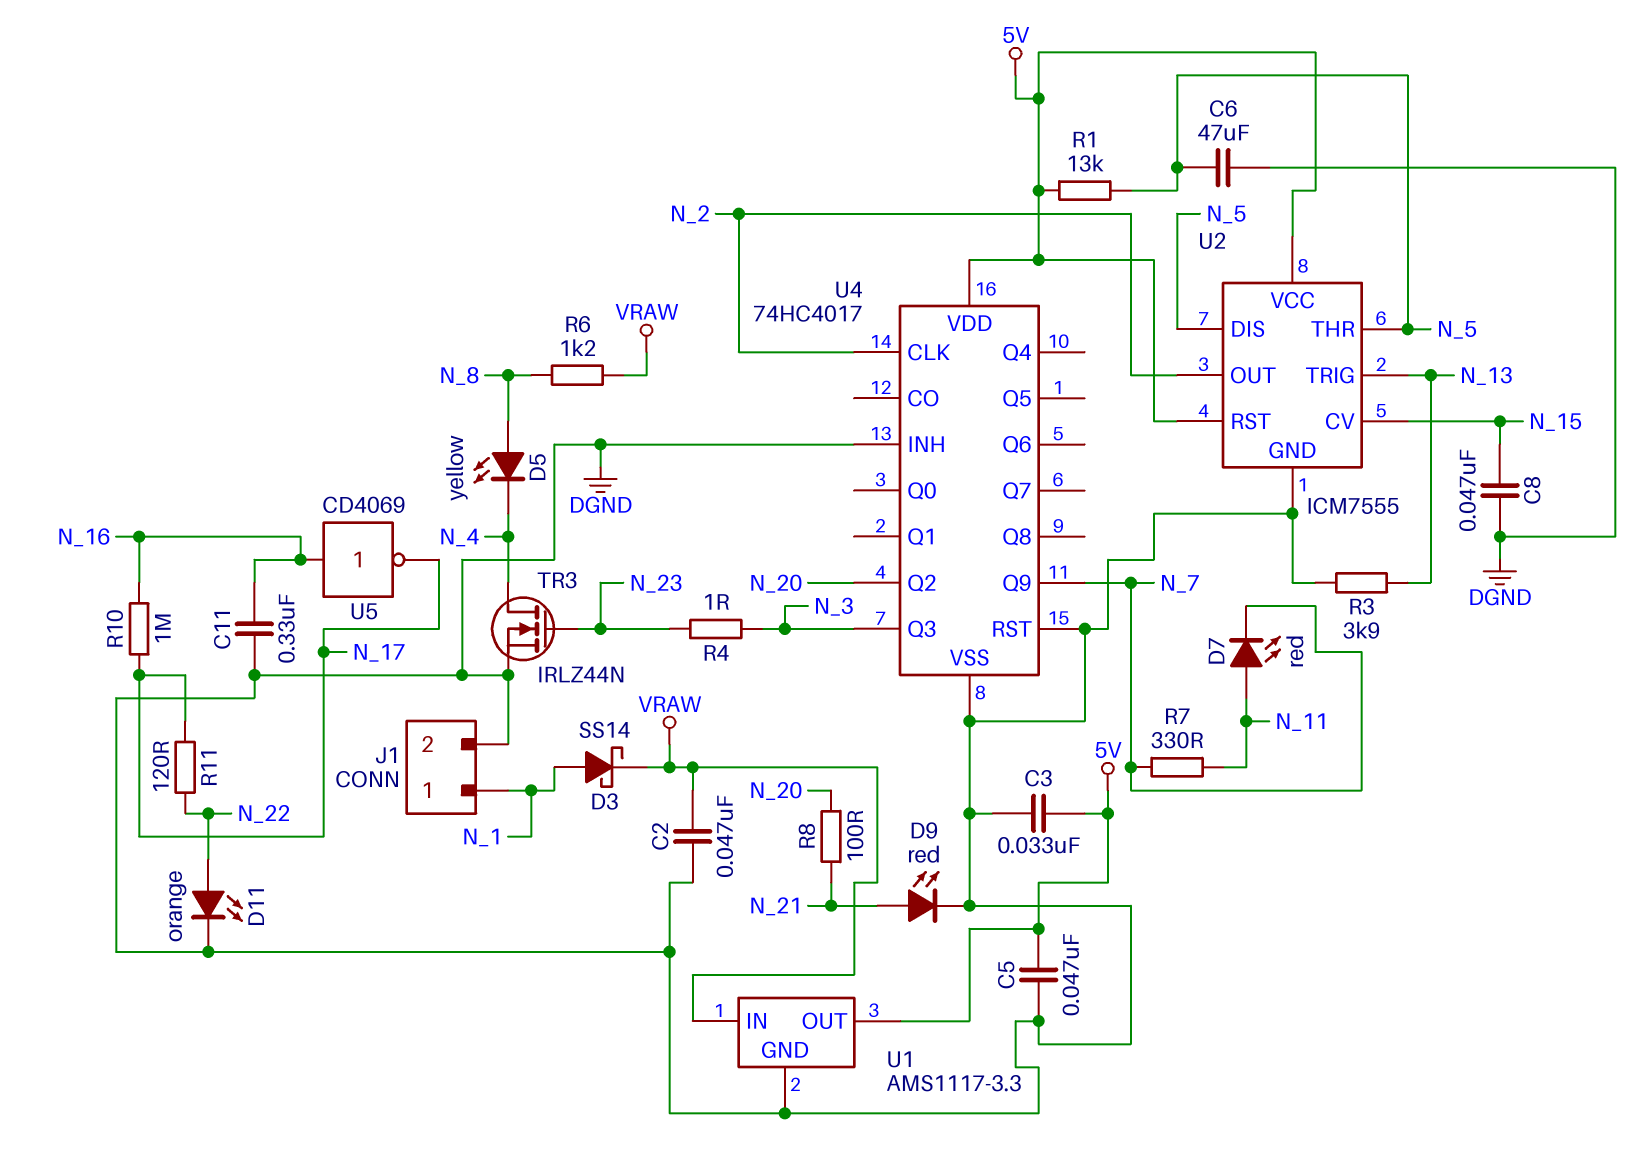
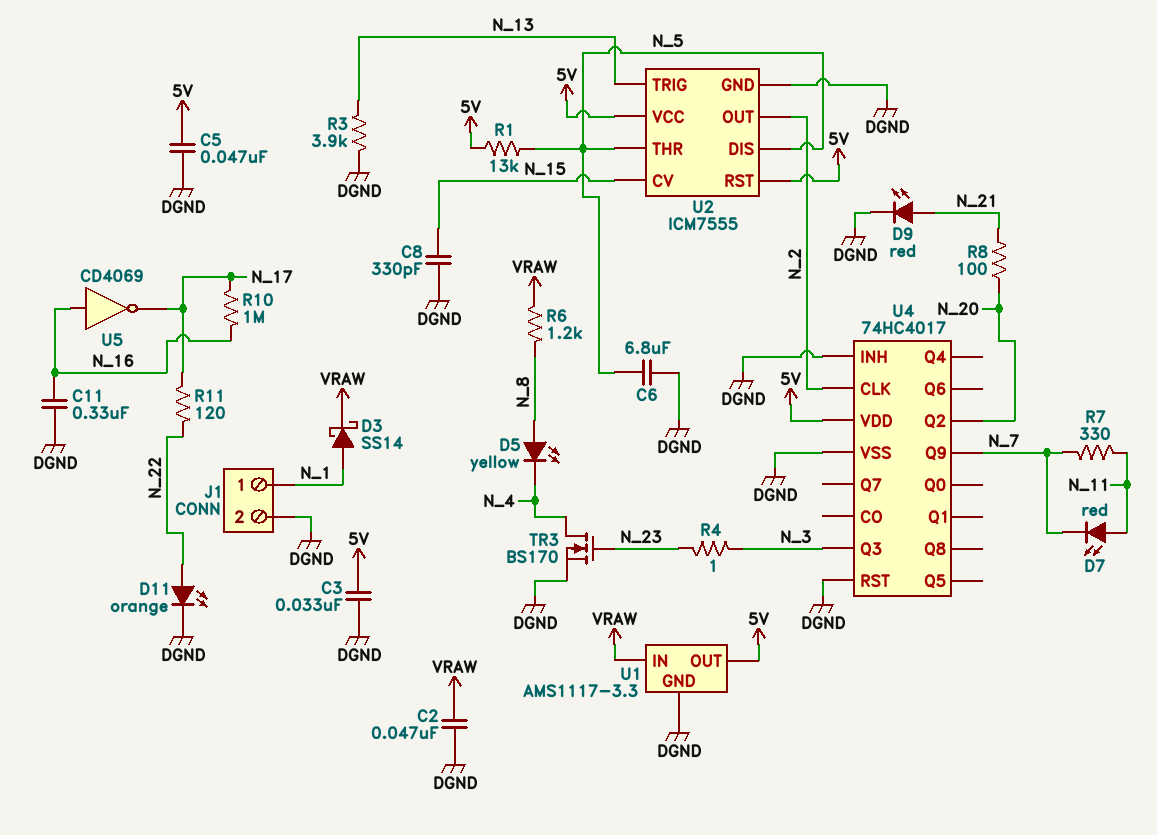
C6: 47uF (DGND, N_5) -> 6.8uF (DGND, N_5)
C8: 47nF (DGND, N_15) -> 330pF (DGND, N_15)
TR3: NMOS IRLZ44N (G N_23, D N_4, S DGND) -> NMOS BS170 (G N_23, D N_4, S DGND)

